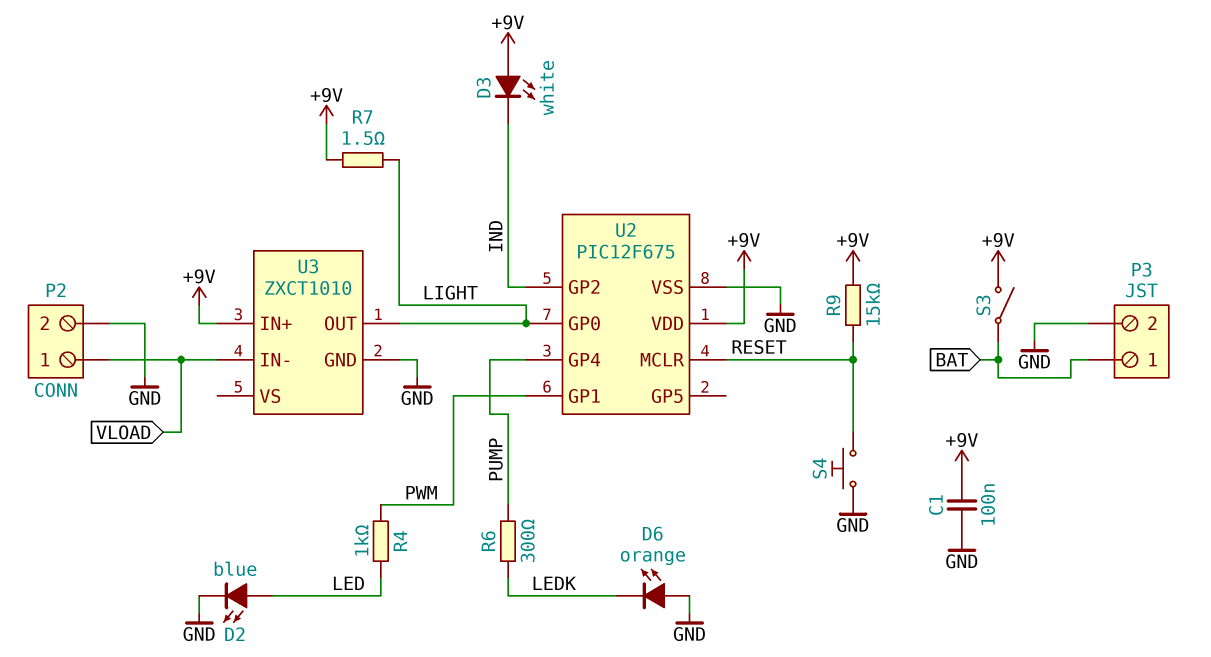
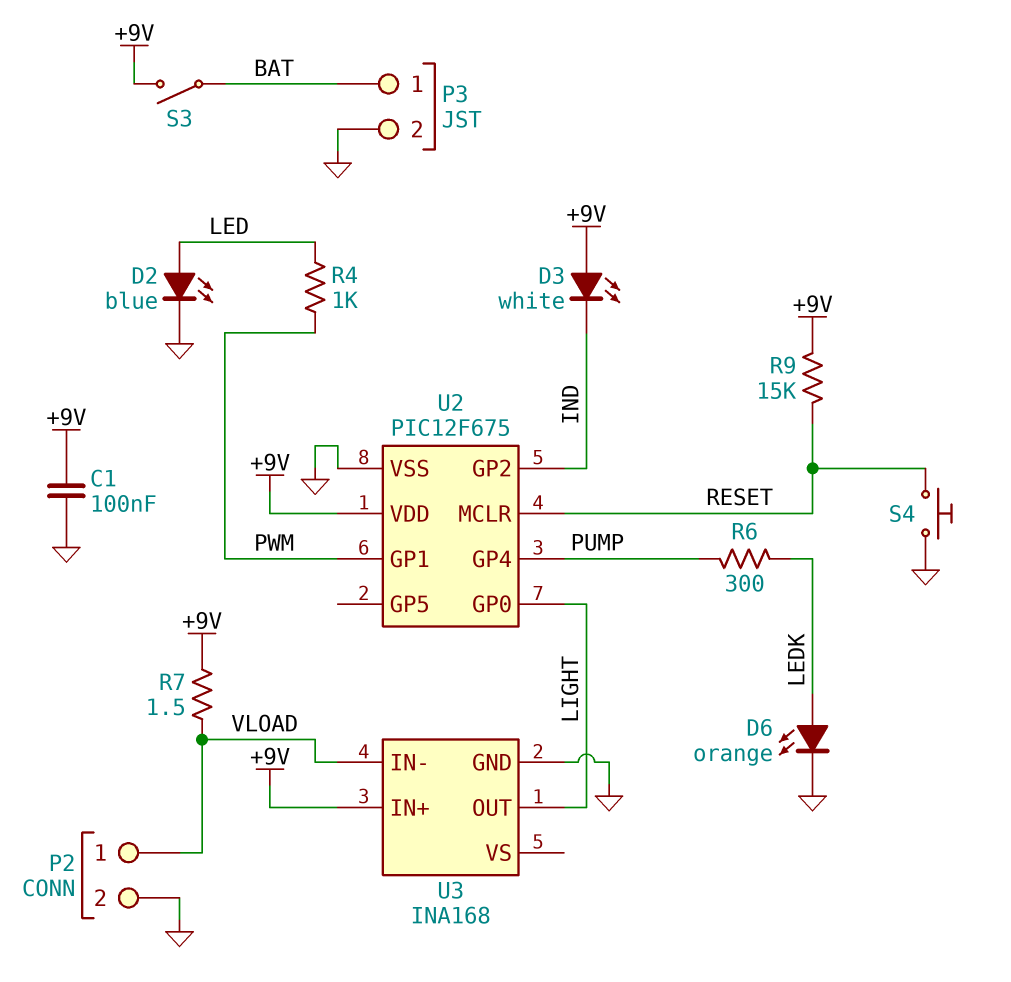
D6: LED orange (A GND, K LEDK) -> LED orange (A LEDK, K GND)
R7: 1.5 (+9V, LIGHT) -> 1.5 (+9V, VLOAD)
U3: ZXCT1010 -> INA168

